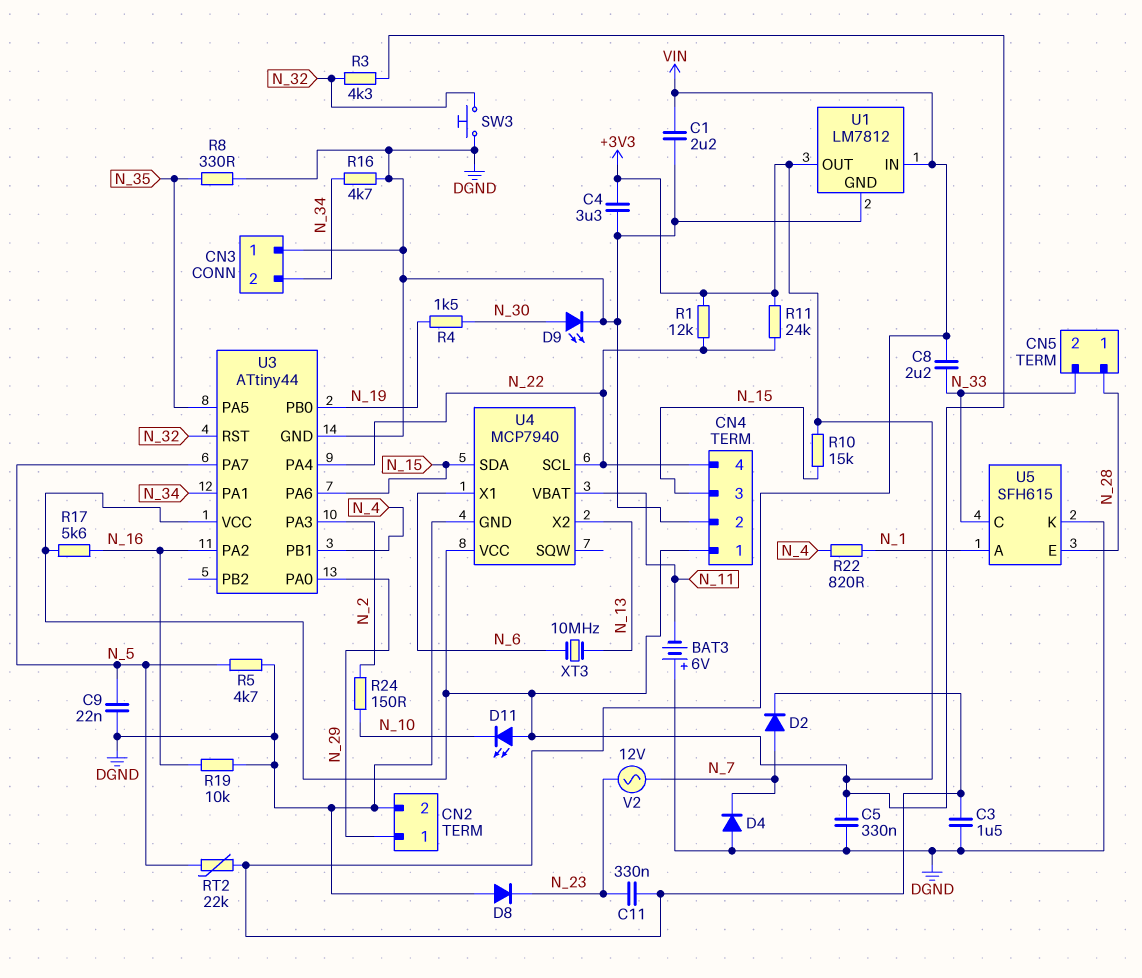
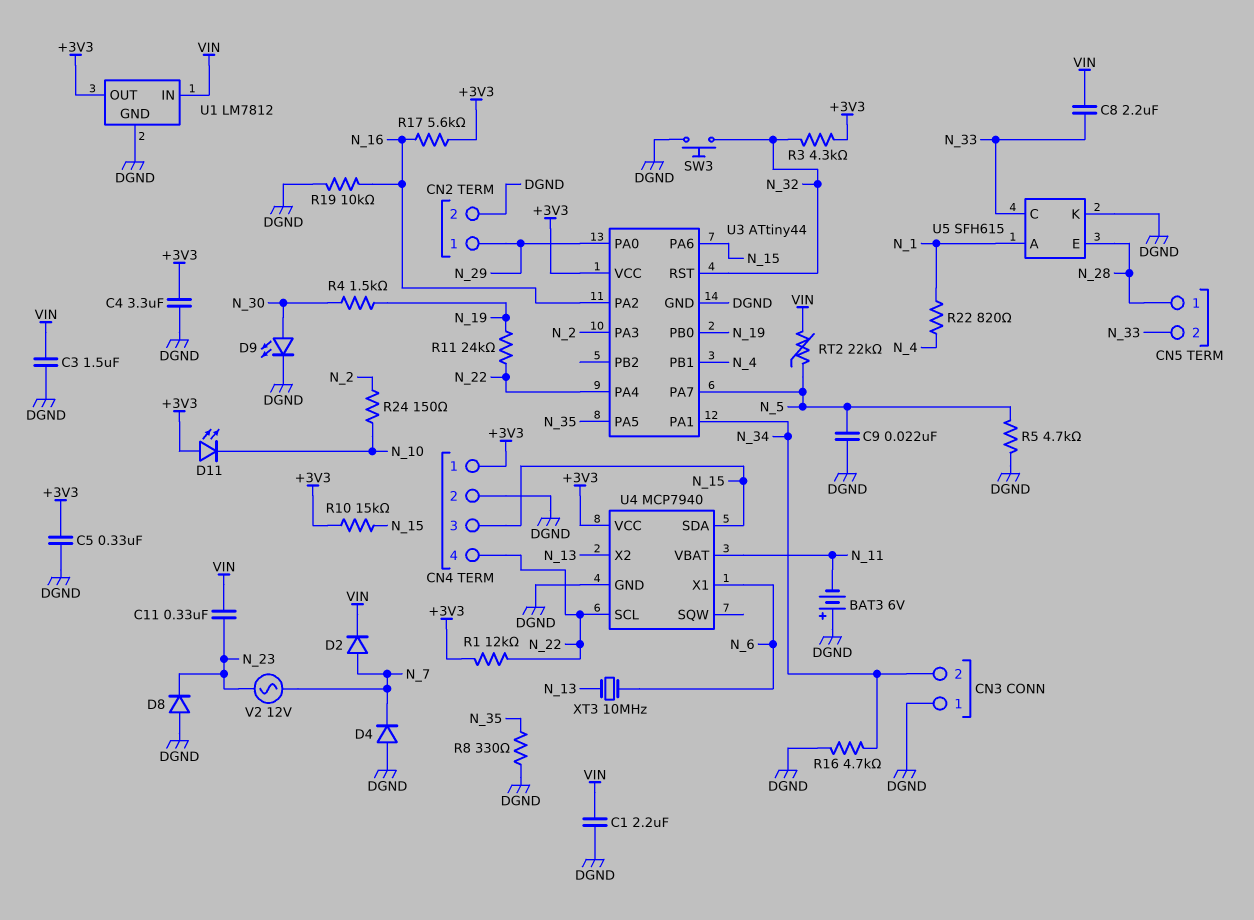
R11: 24k (+3V3, N_22) -> 24k (N_19, N_22)

